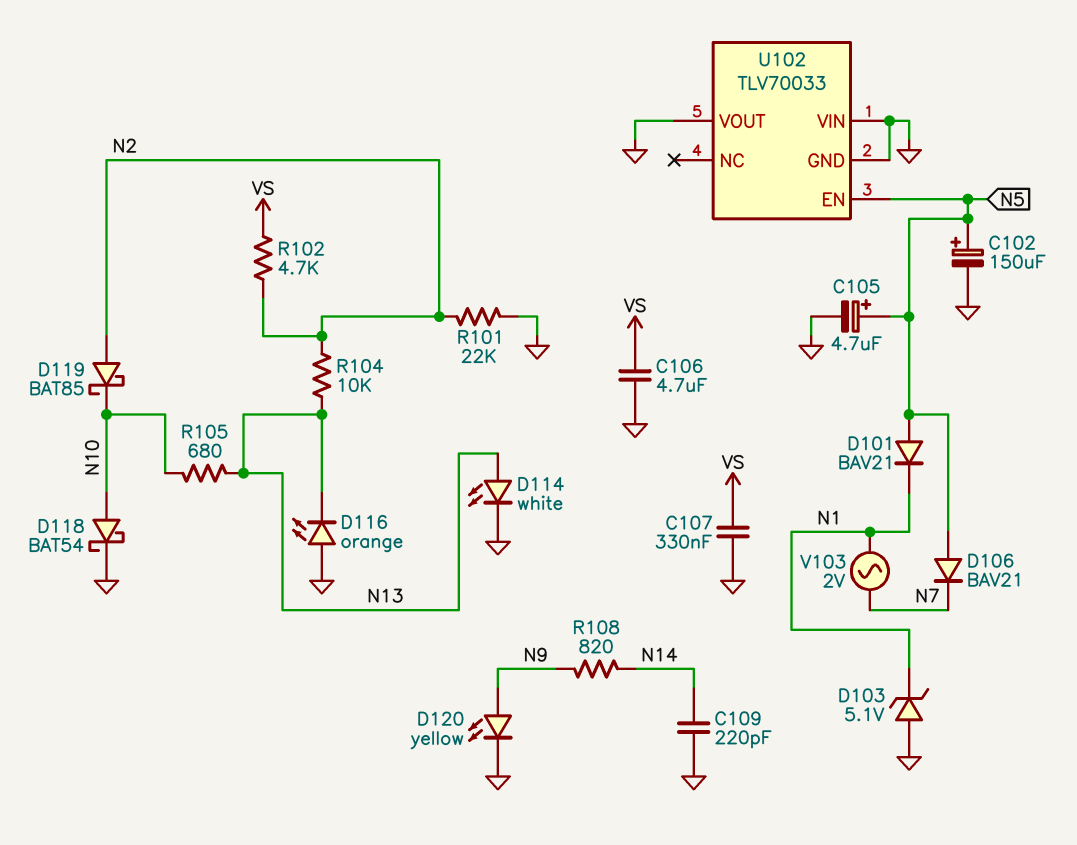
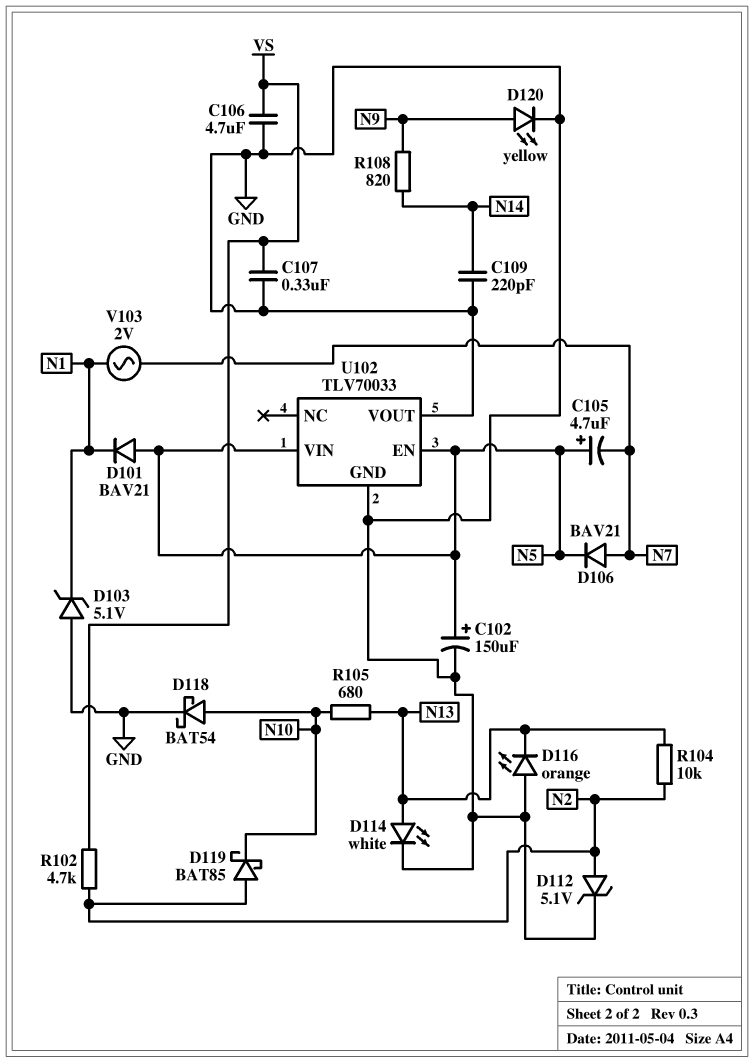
C105: 4.7uF (plus N5, minus GND) -> 4.7uF (plus N5, minus N7)
D106: diode BAV21 (A N5, K N7) -> diode BAV21 (A N7, K N5)
D112: none -> zener 5.1V (A N2, K GND)
R101: 22k (GND, N2) -> none
U102 pin VIN: GND -> N5

